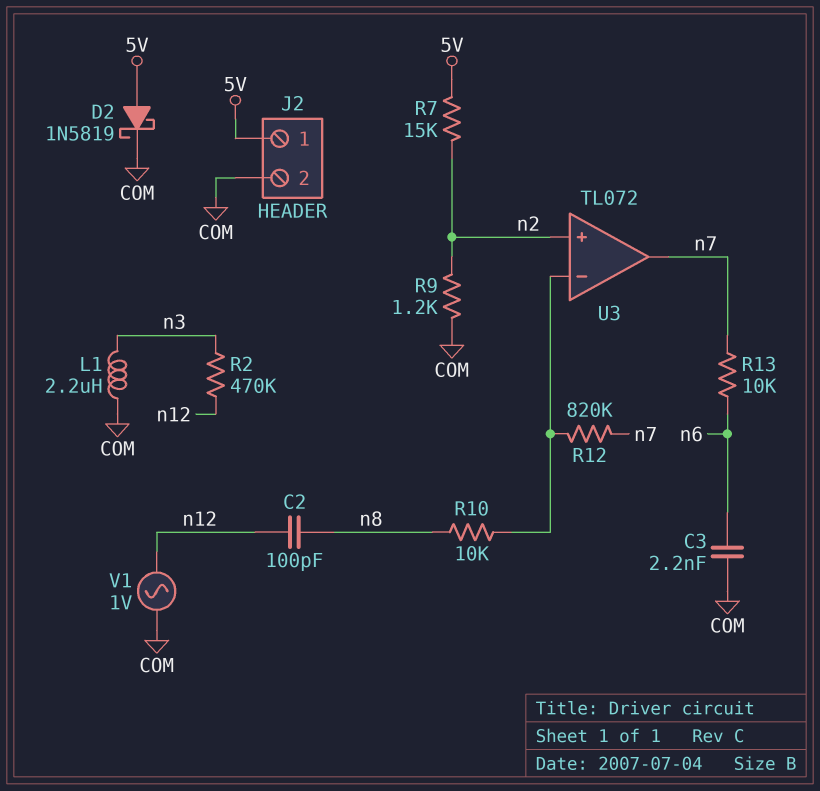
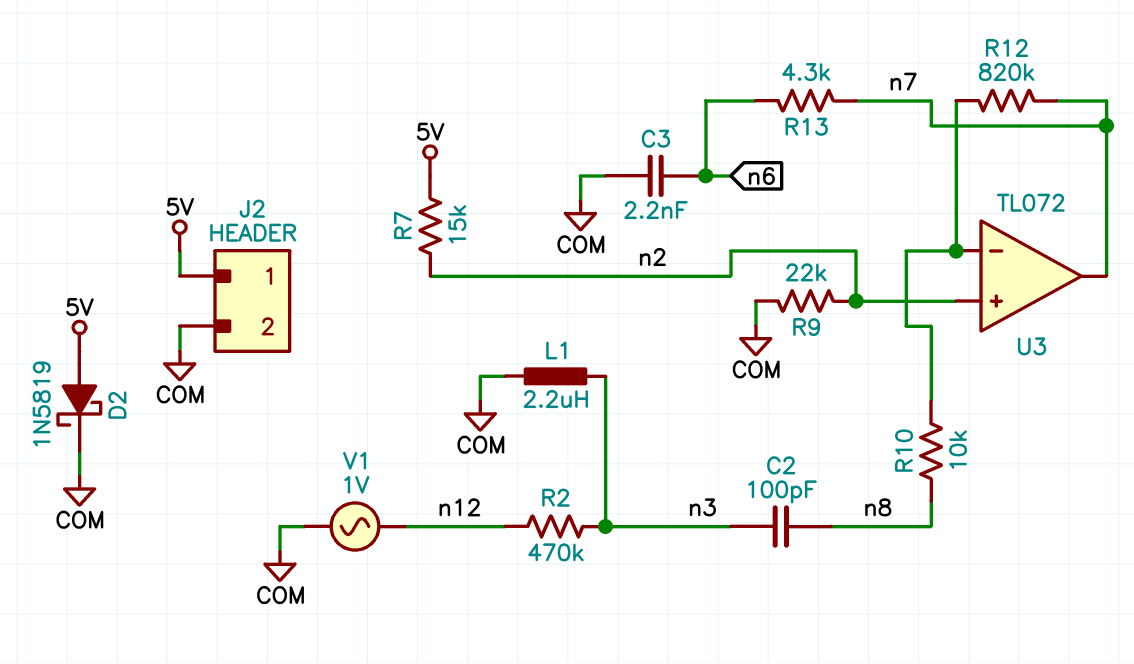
C2: 100pF (n8, n12) -> 100pF (n3, n8)
R9: 1.2k (COM, n2) -> 22k (COM, n2)
R13: 10k (n6, n7) -> 4.3k (n6, n7)

